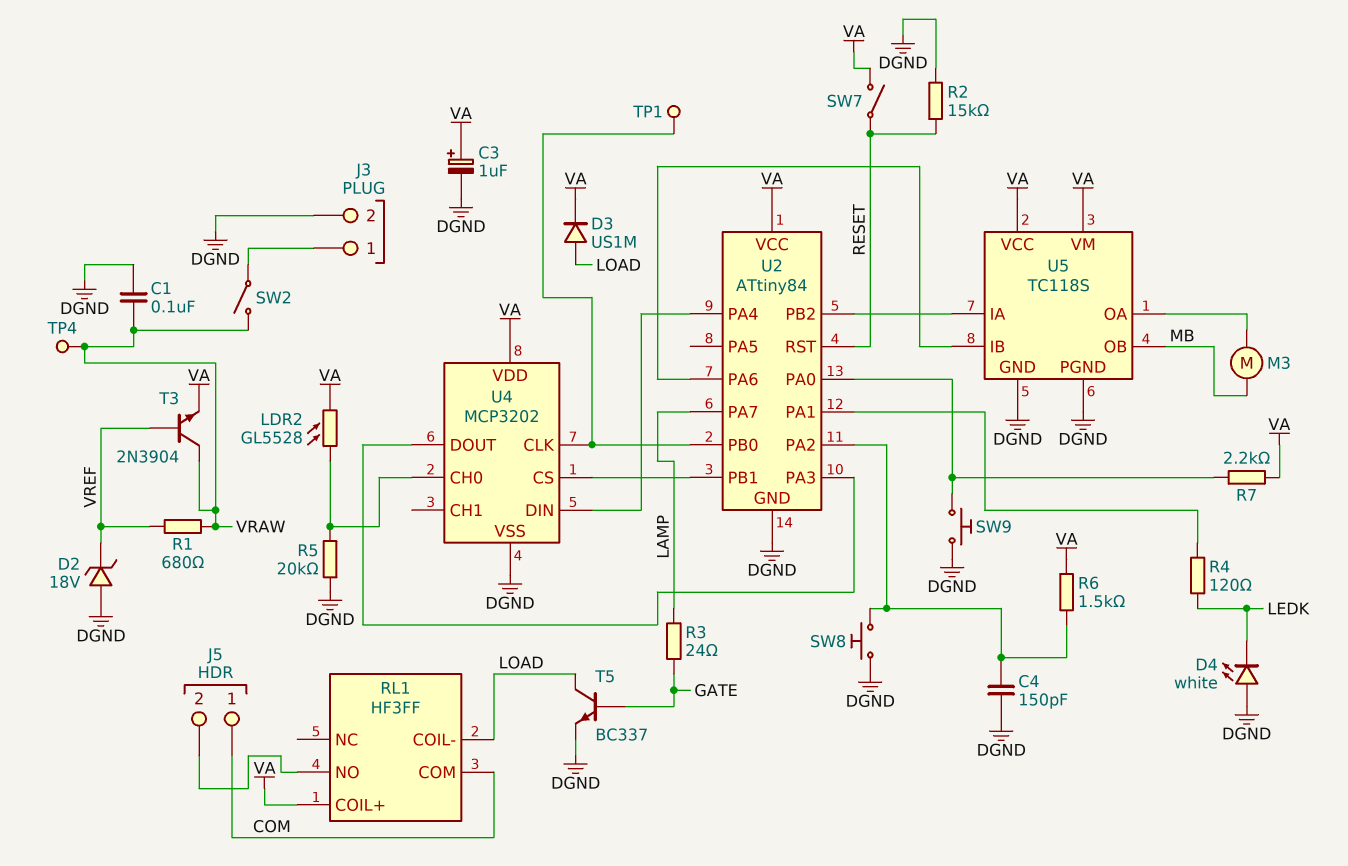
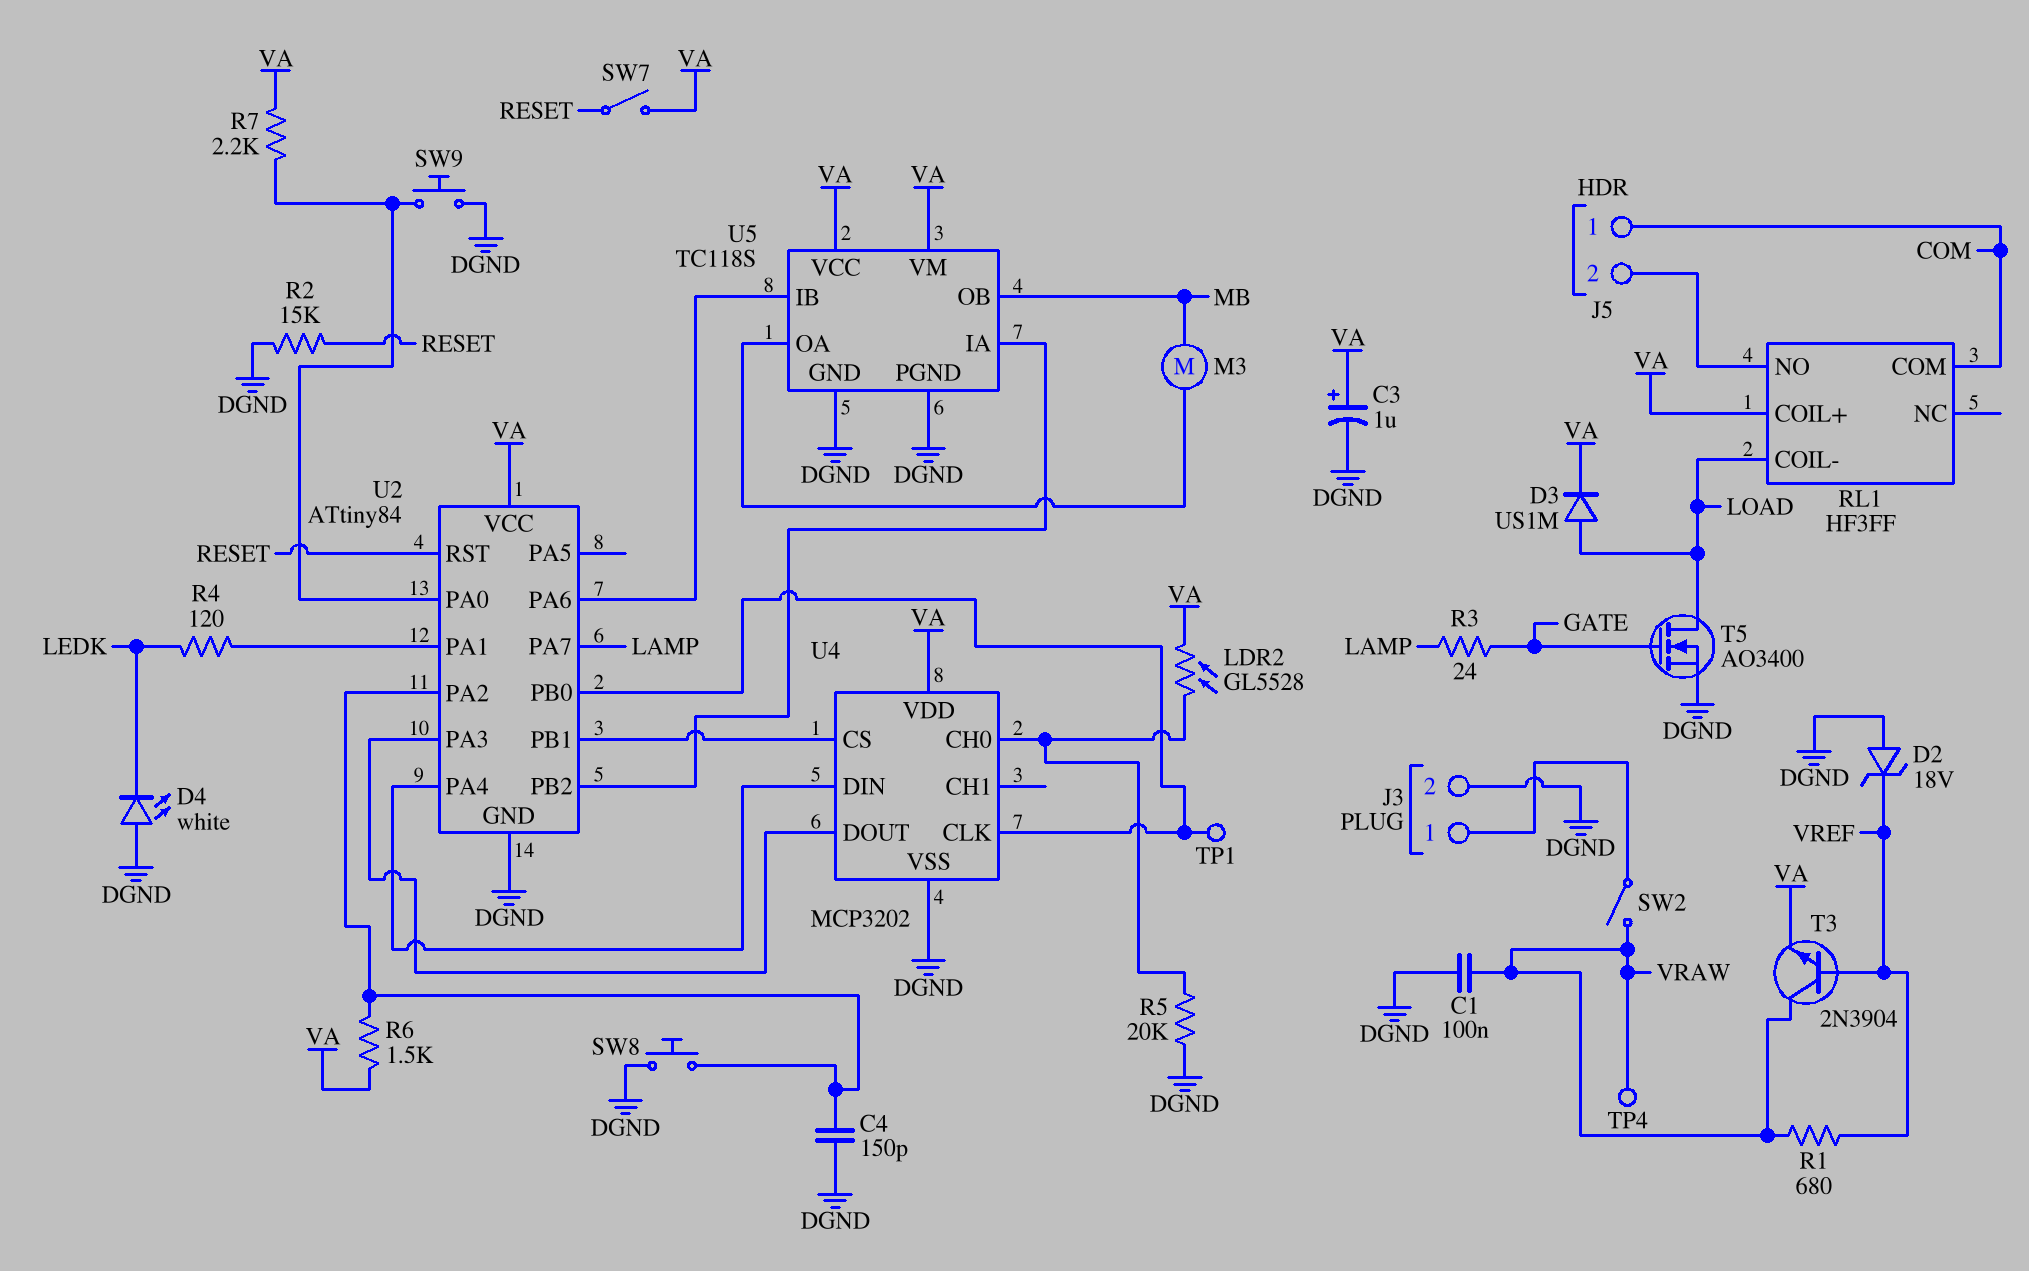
T5: NPN BC337 (B GATE, C LOAD, E DGND) -> NMOS AO3400 (G GATE, D LOAD, S DGND)

